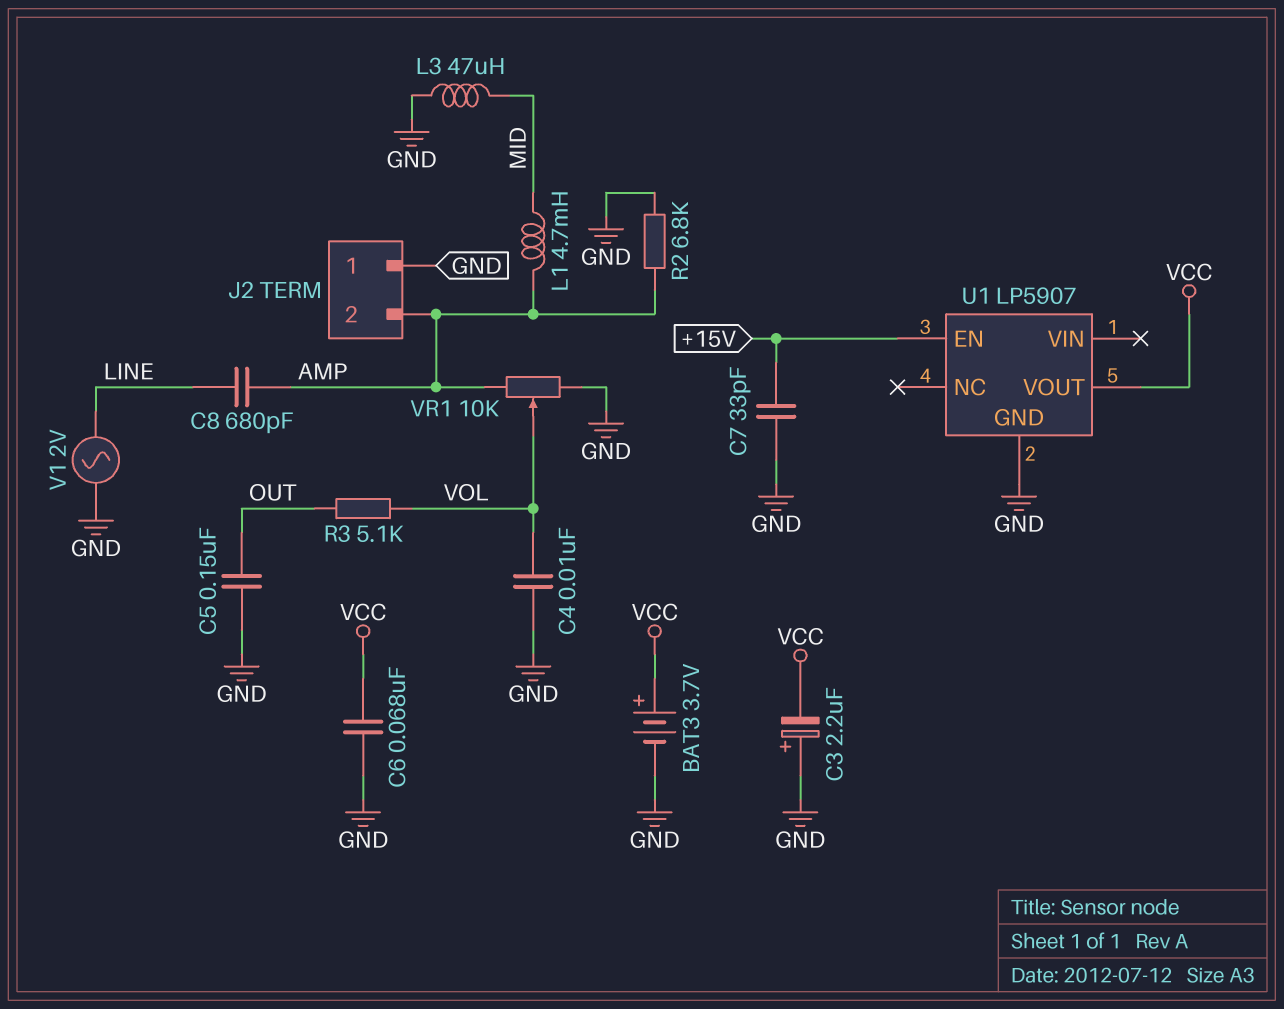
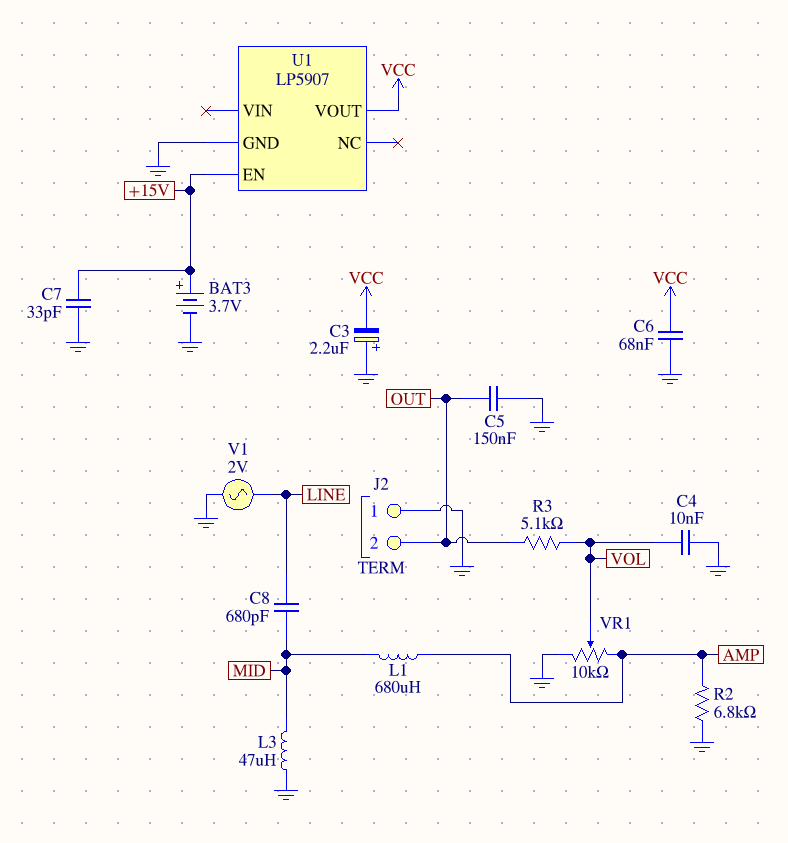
BAT3: 3.7V (plus VCC, minus GND) -> 3.7V (plus +15V, minus GND)
C8: 680pF (AMP, LINE) -> 680pF (LINE, MID)
J2 pin 2: AMP -> OUT
L1: 4.7mH (AMP, MID) -> 680uH (AMP, MID)

